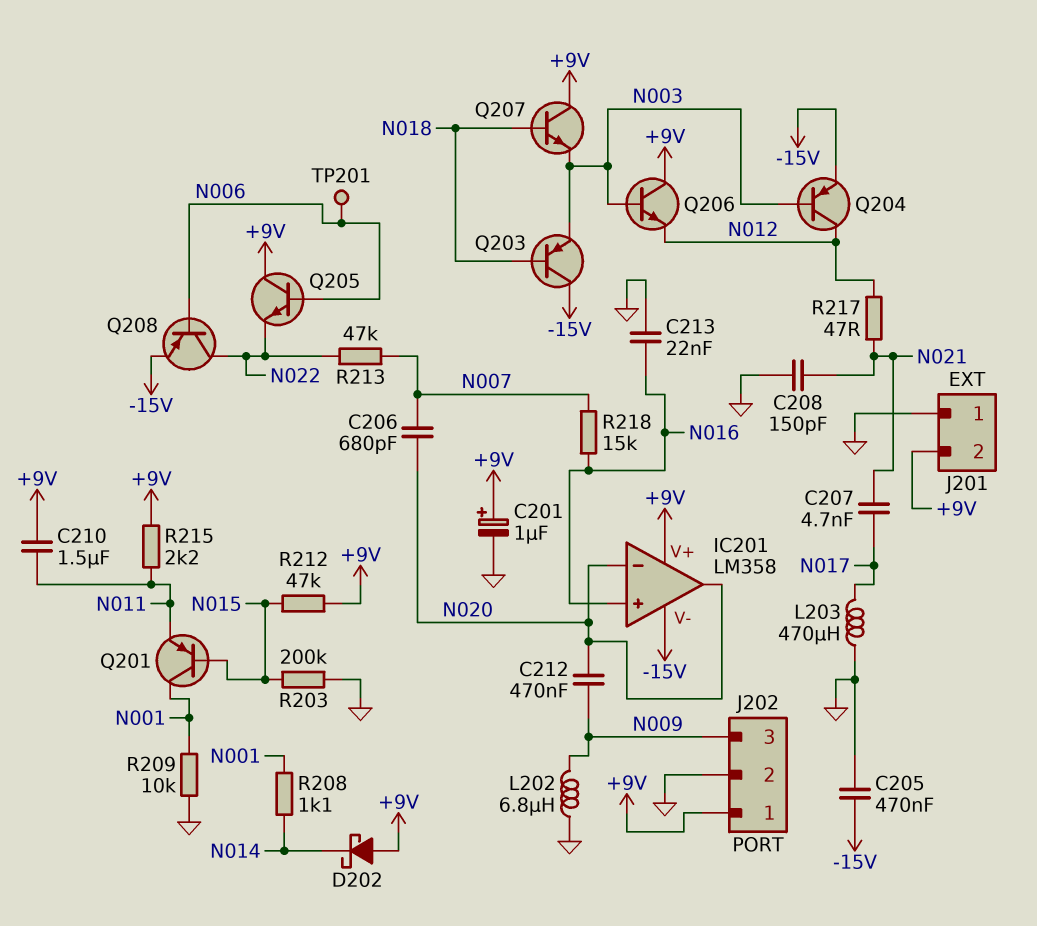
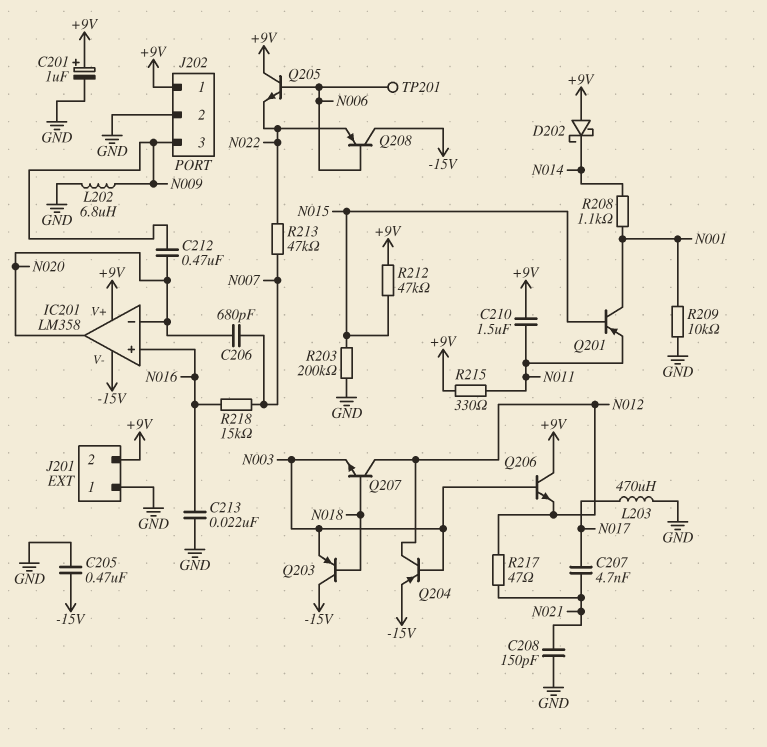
Q207: NPN (B N018, C +9V, E N003) -> NPN (B N018, C N012, E N003)
Q208: PNP (B N006, C N022, E -15V) -> PNP (B N006, C -15V, E N022)
R215: 2.2k (+9V, N011) -> 330 (+9V, N011)

